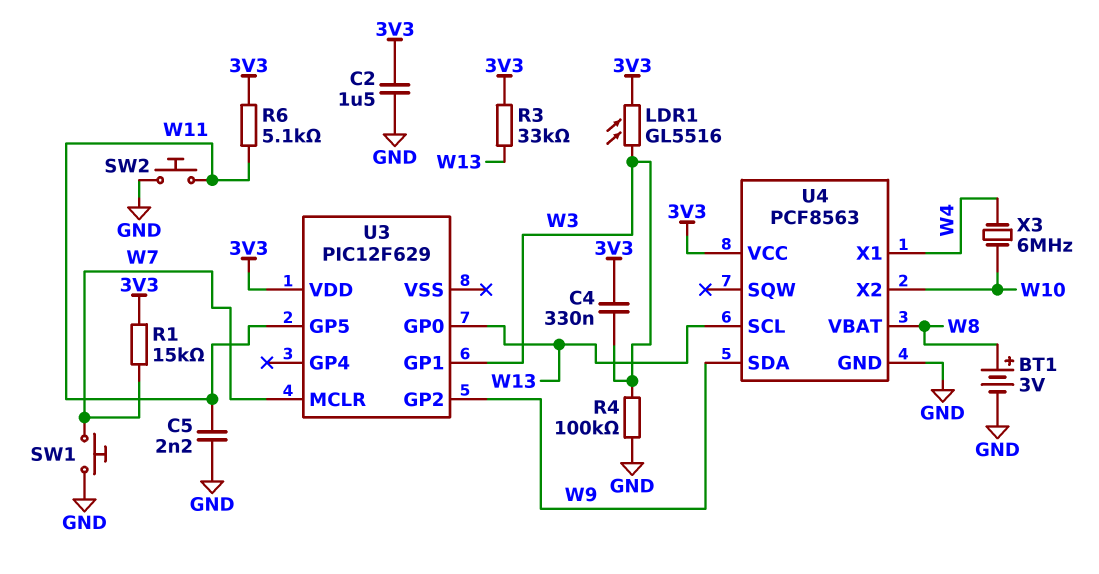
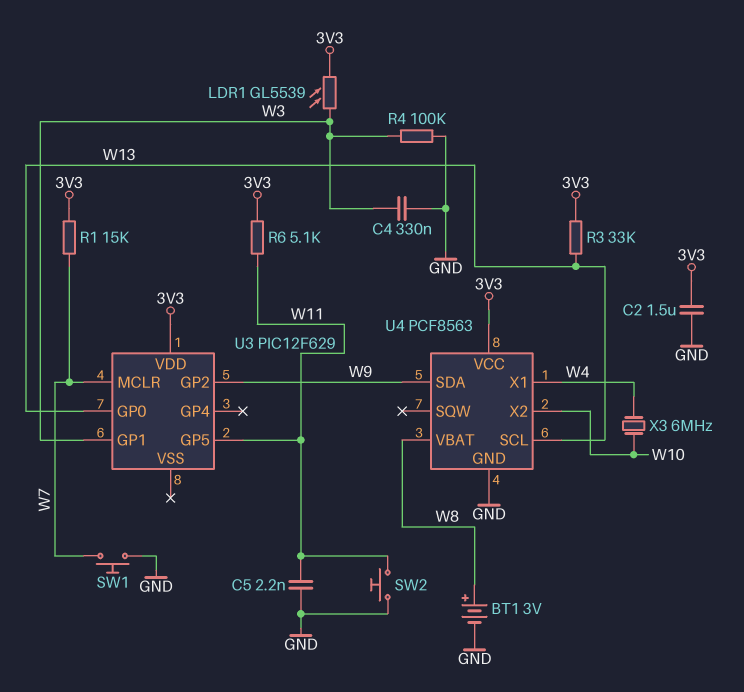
C4: 330nF (3V3, W3) -> 330nF (GND, W3)
LDR1: GL5516 (3V3, W3) -> GL5539 (3V3, W3)

